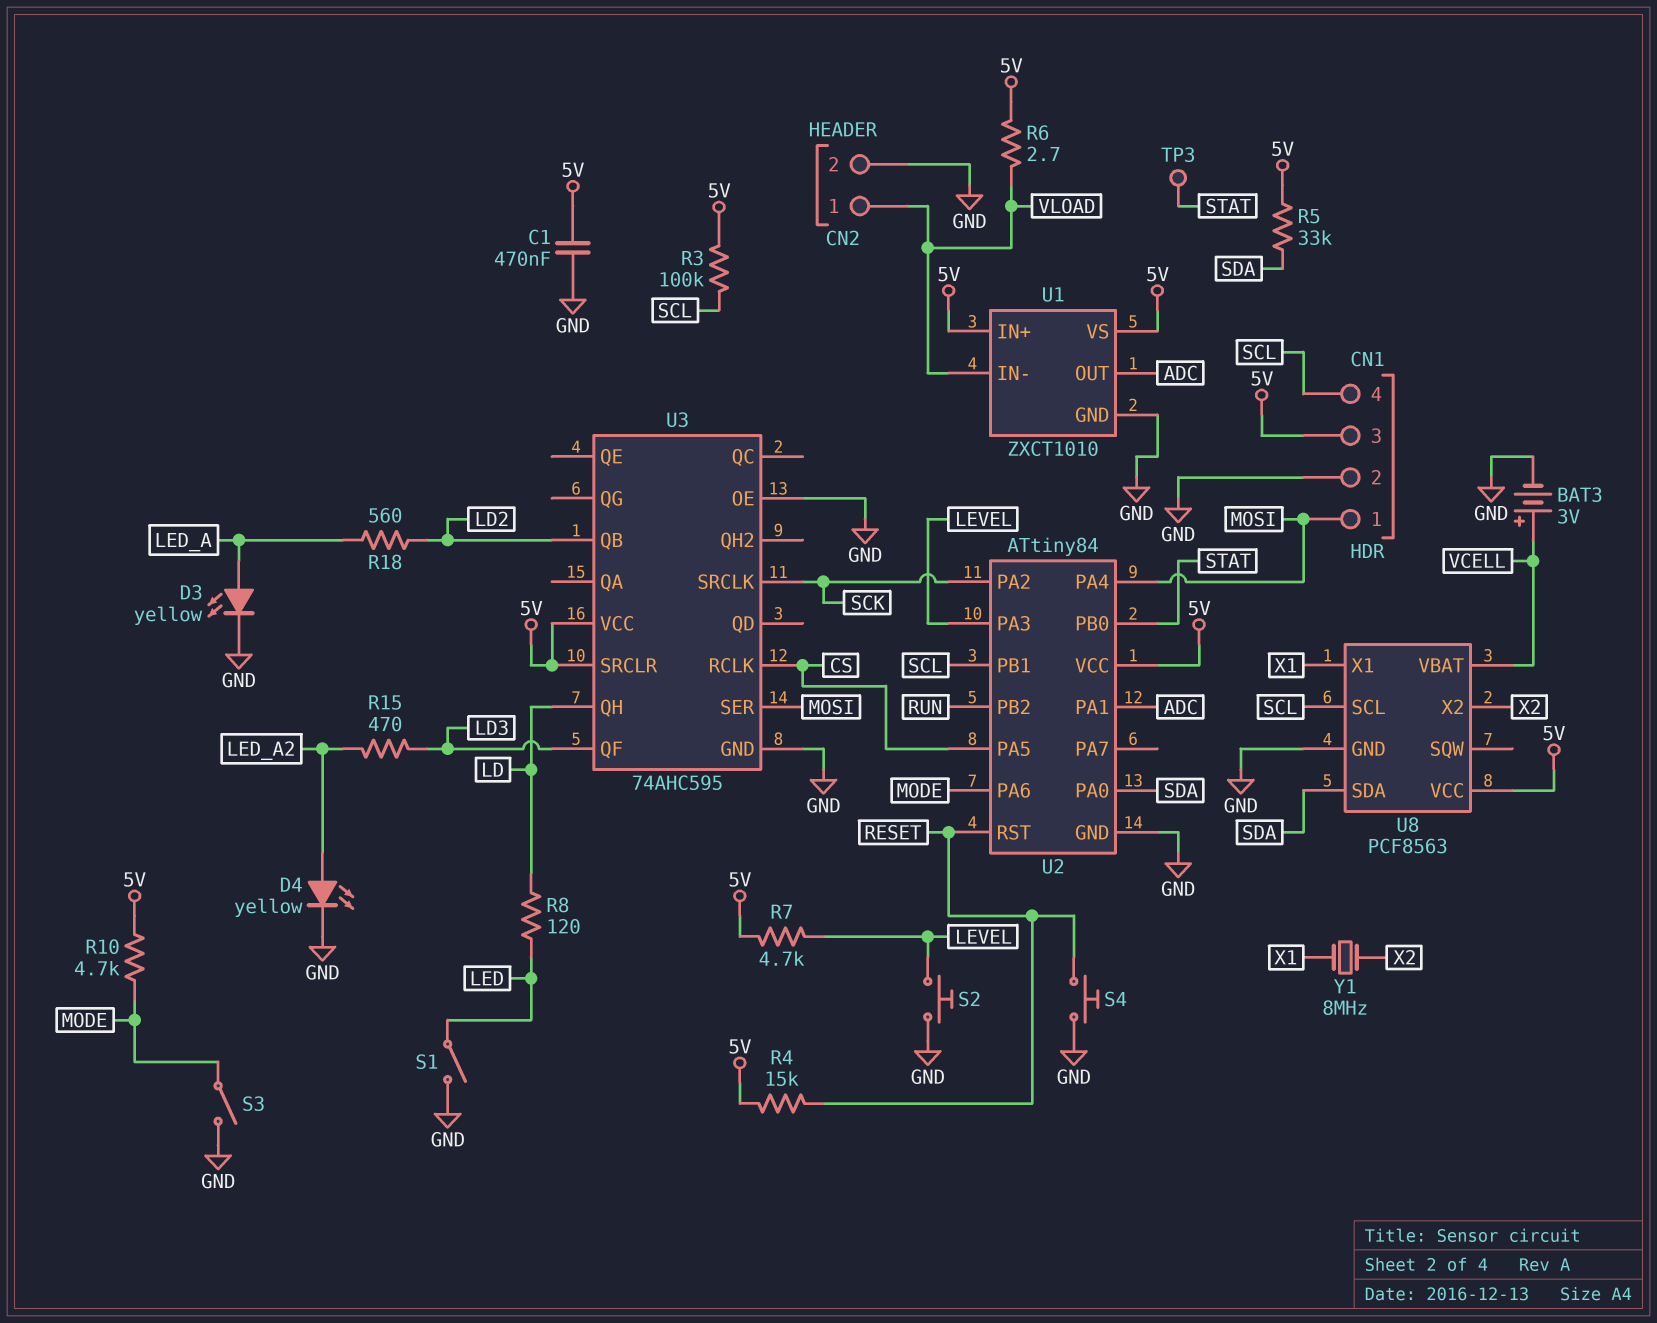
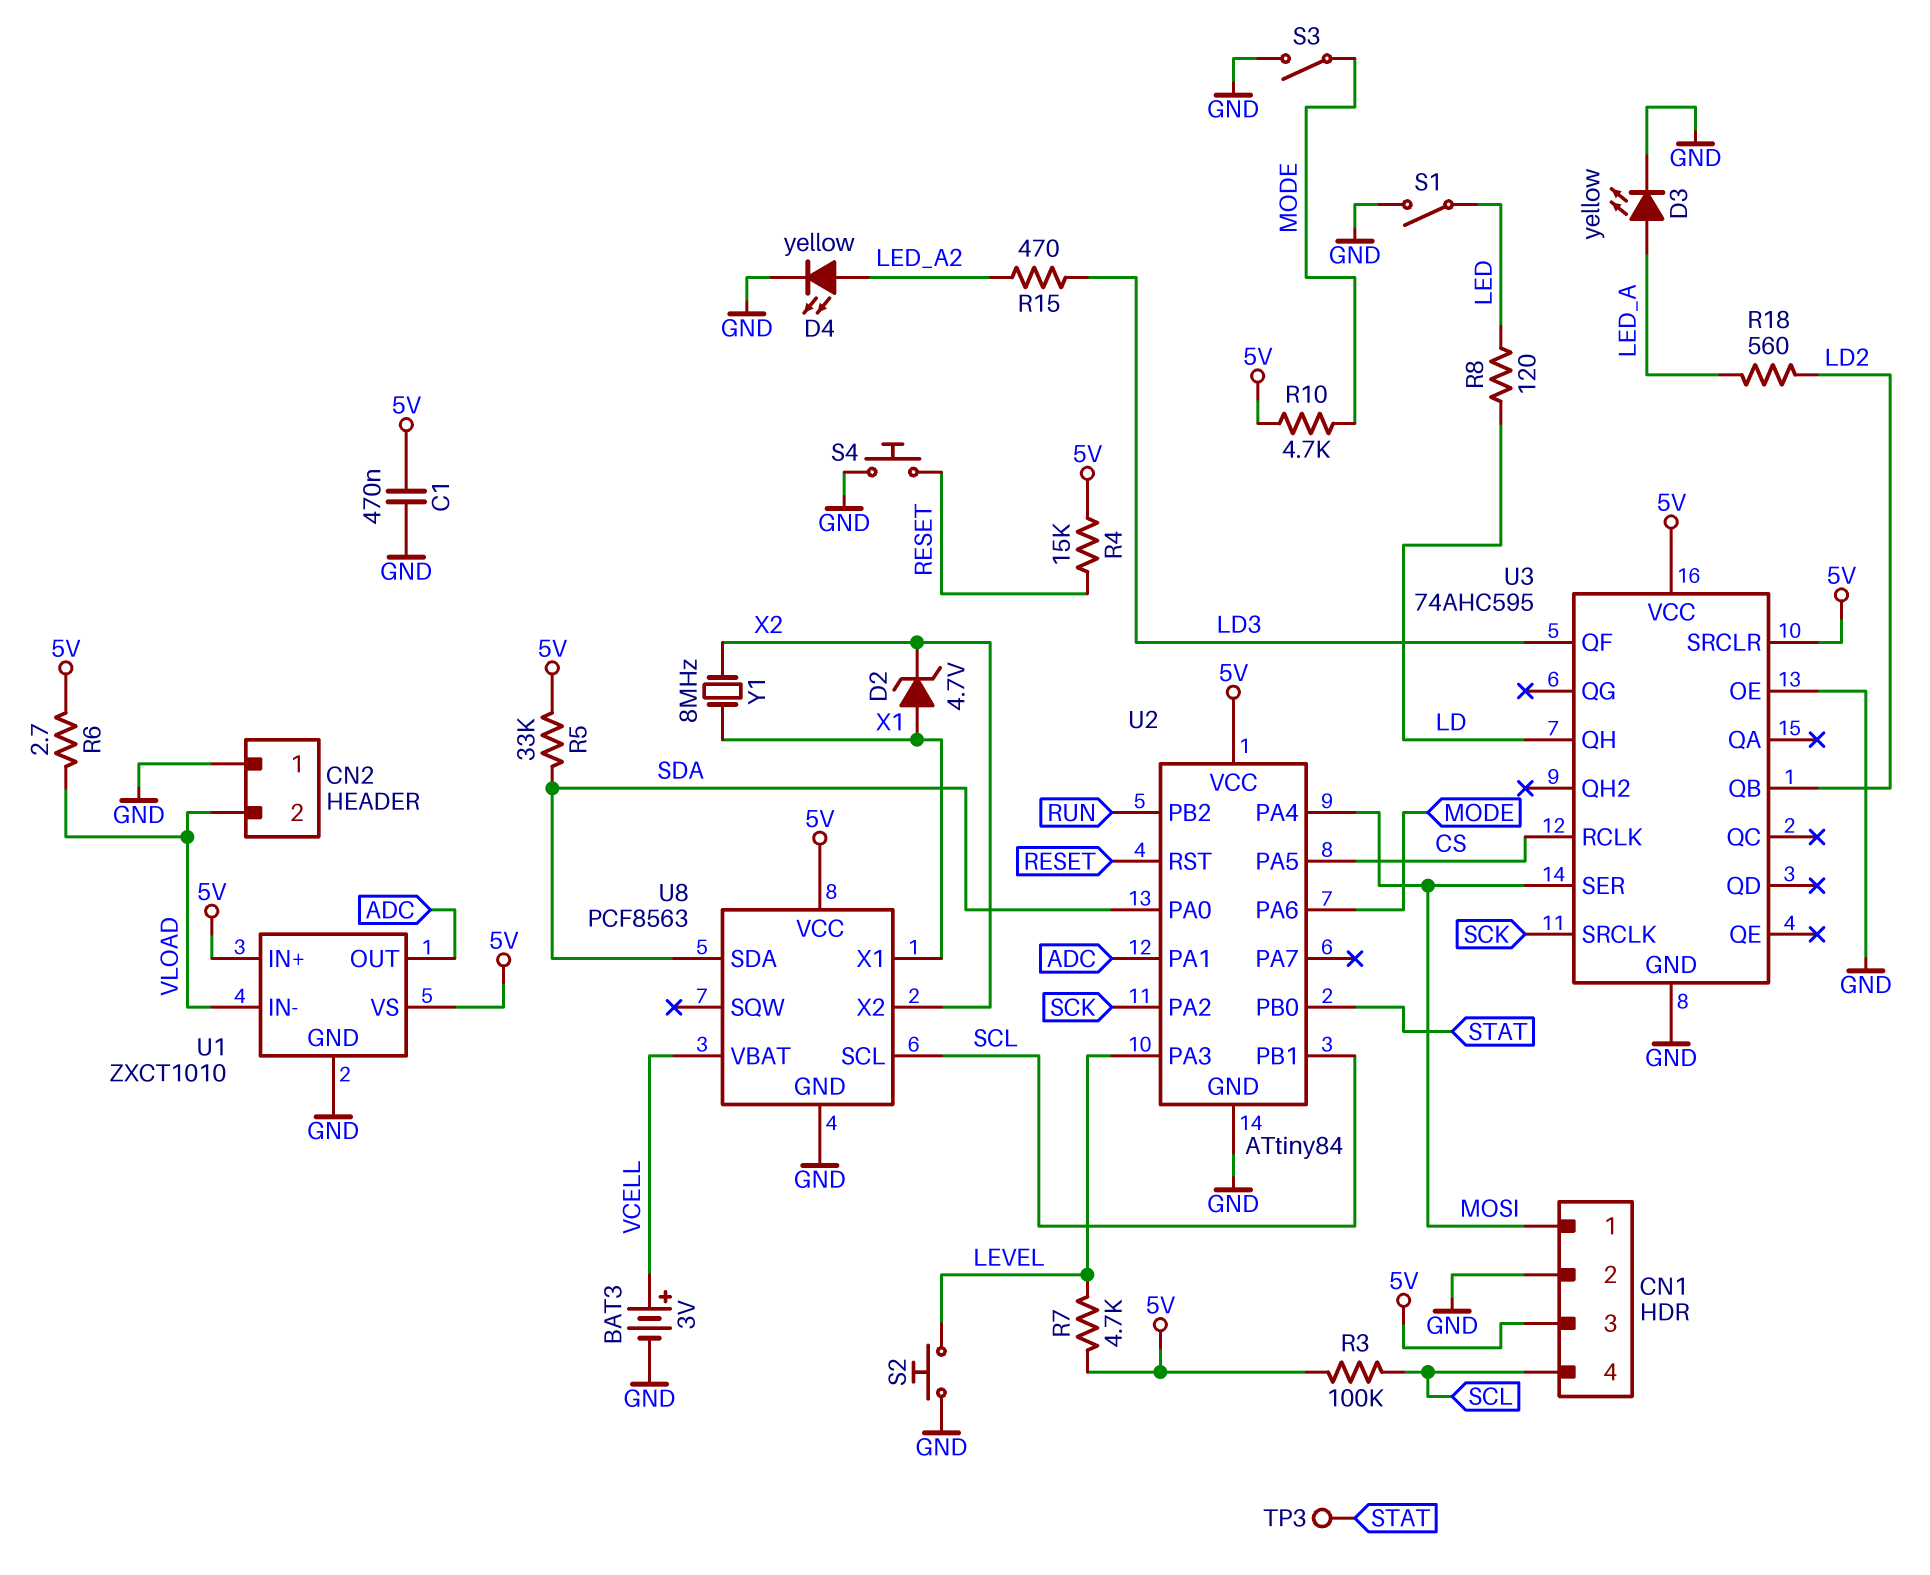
CN2 pin 1: VLOAD -> GND
CN2 pin 2: GND -> VLOAD
D2: none -> zener 4.7V (A X1, K X2)

